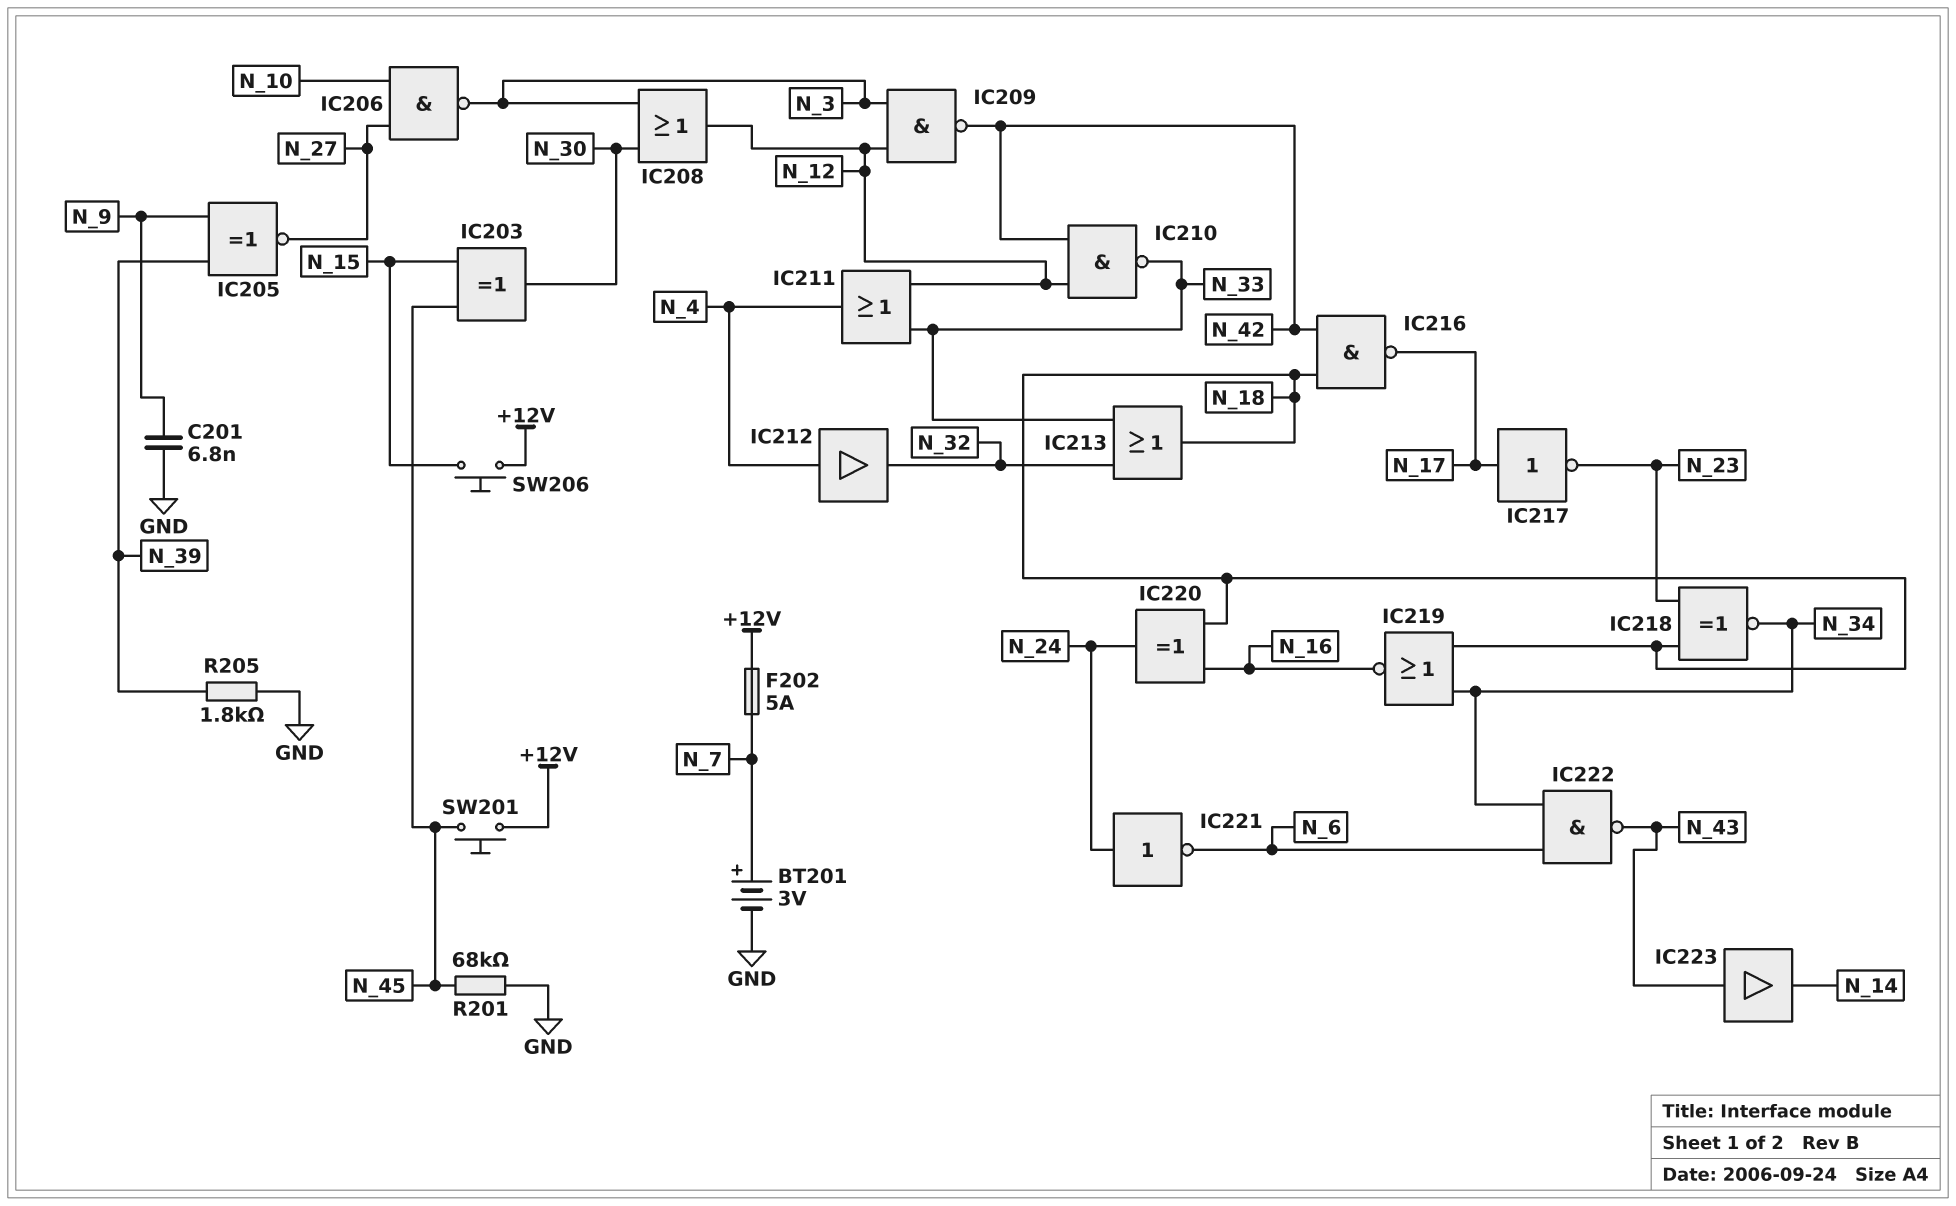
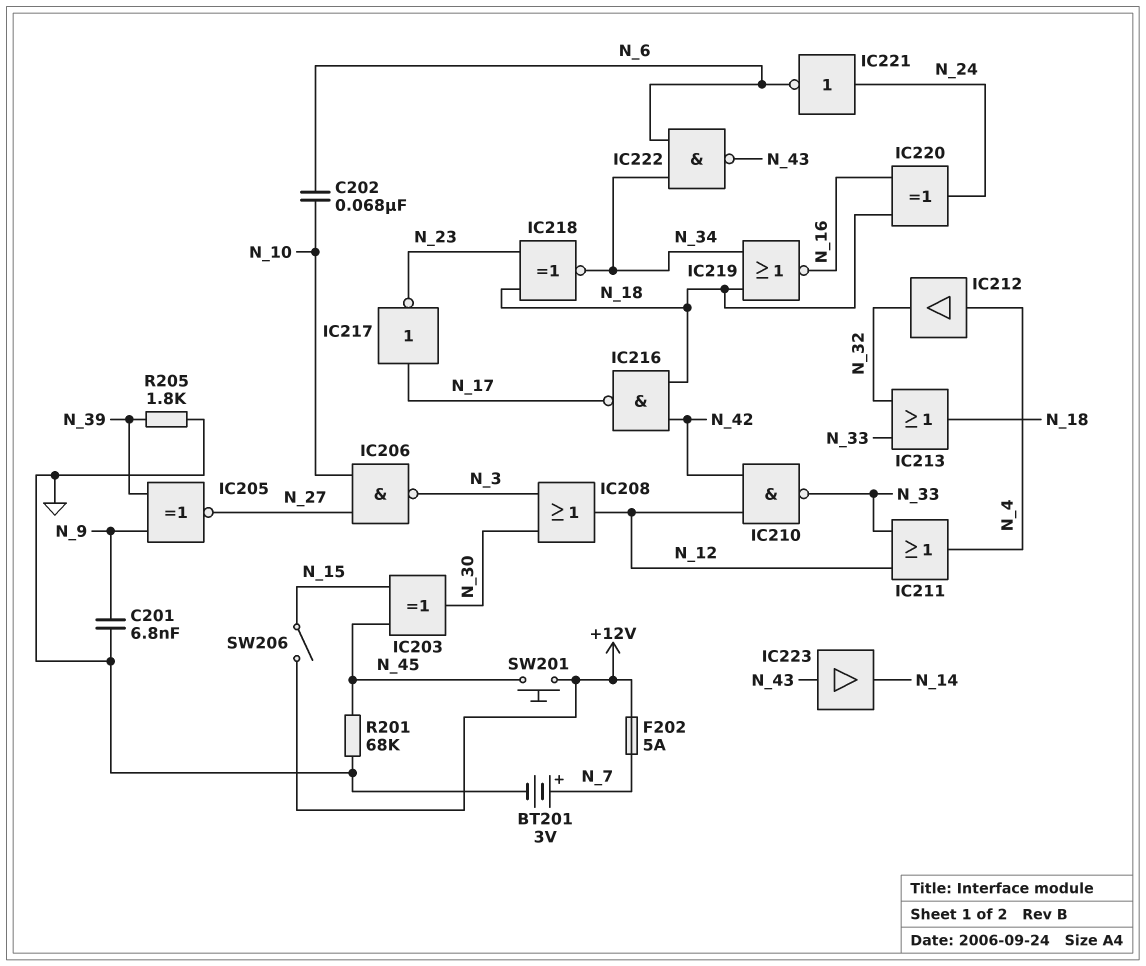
C202: none -> 68nF (N_6, N_10)
IC209: NAND (in N_3, in N_12, out N_42) -> none
SW206: button (+12V, N_15) -> switch (+12V, N_15)

